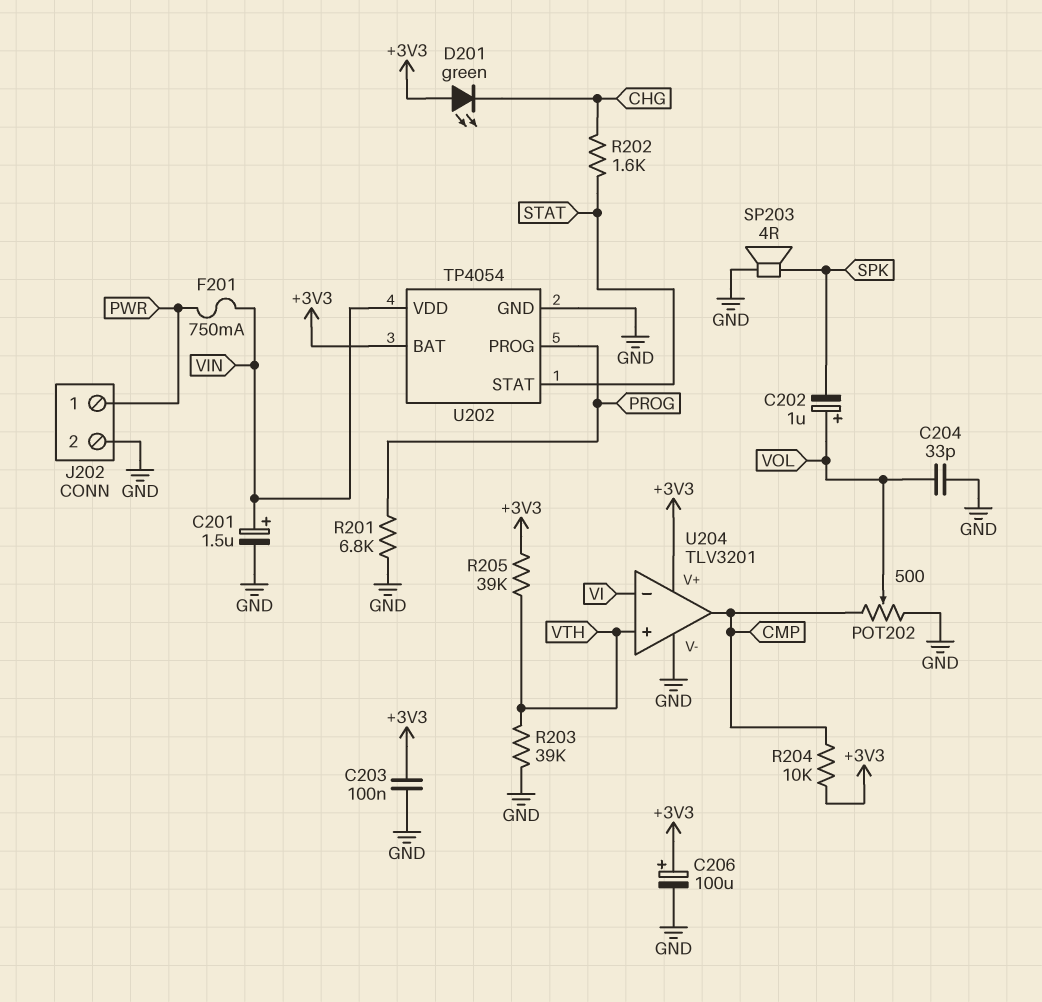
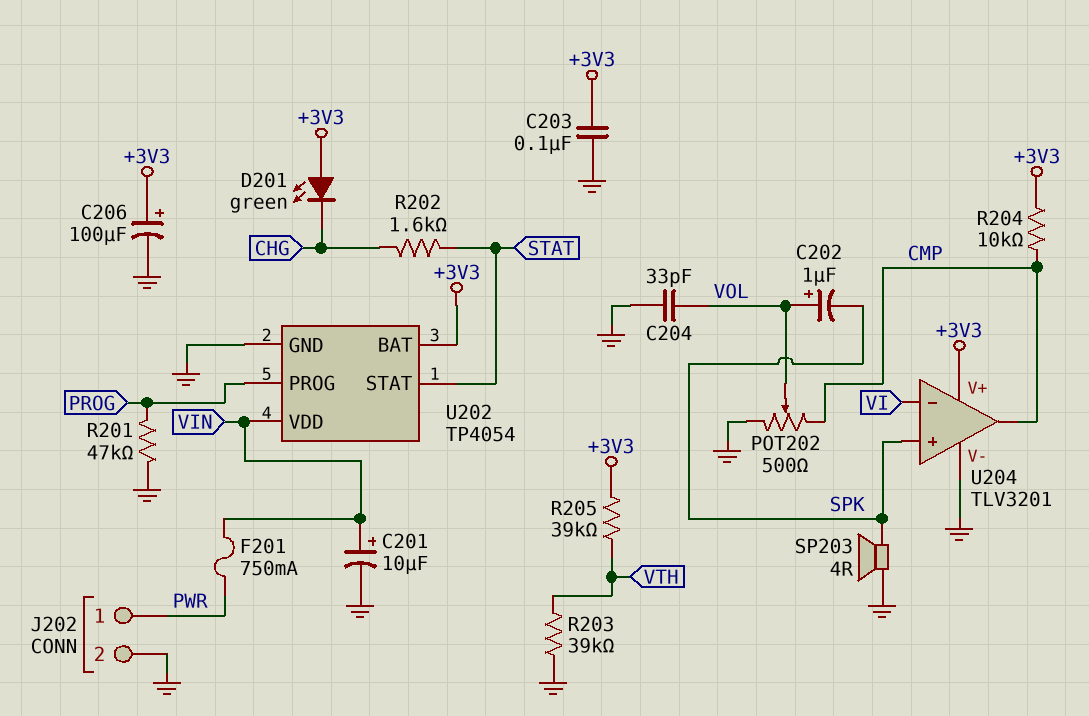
C201: 1.5uF (plus VIN, minus GND) -> 10uF (plus VIN, minus GND)
R201: 6.8k (GND, PROG) -> 47k (GND, PROG)
U204 pin in+: VTH -> SPK

